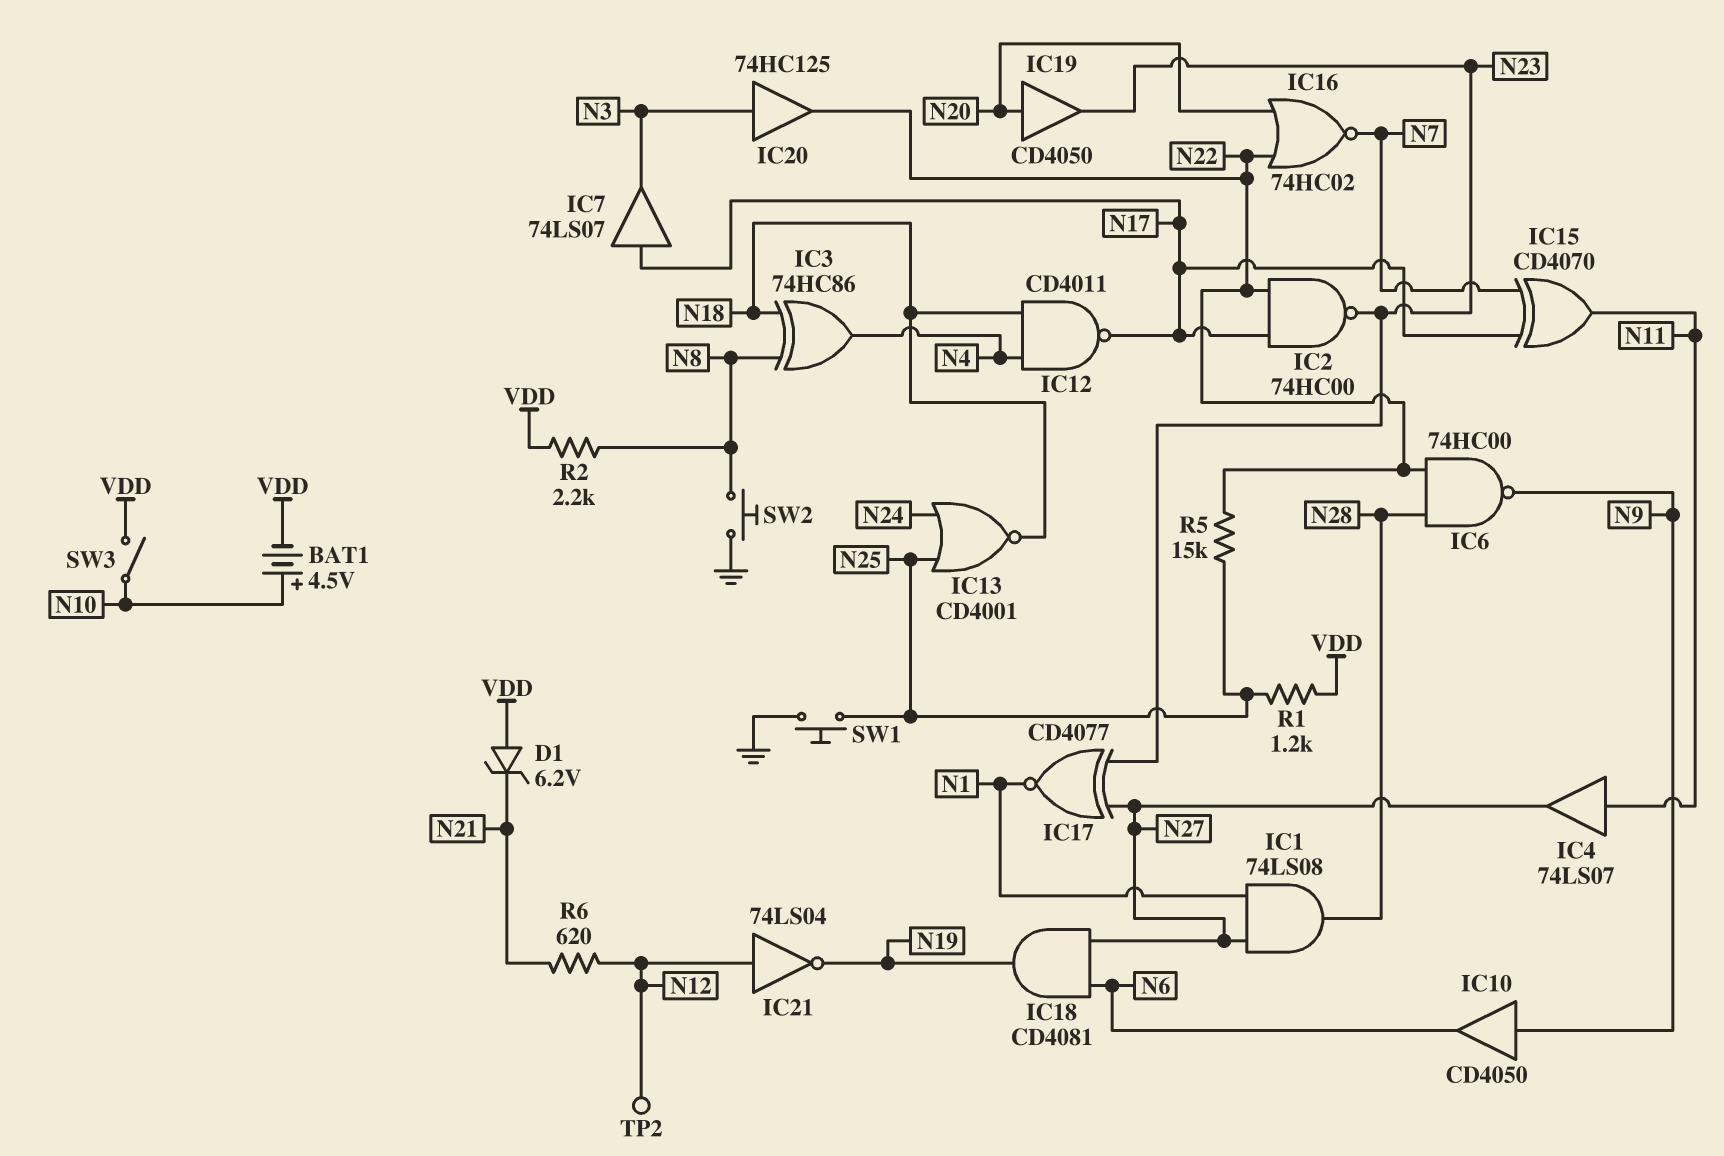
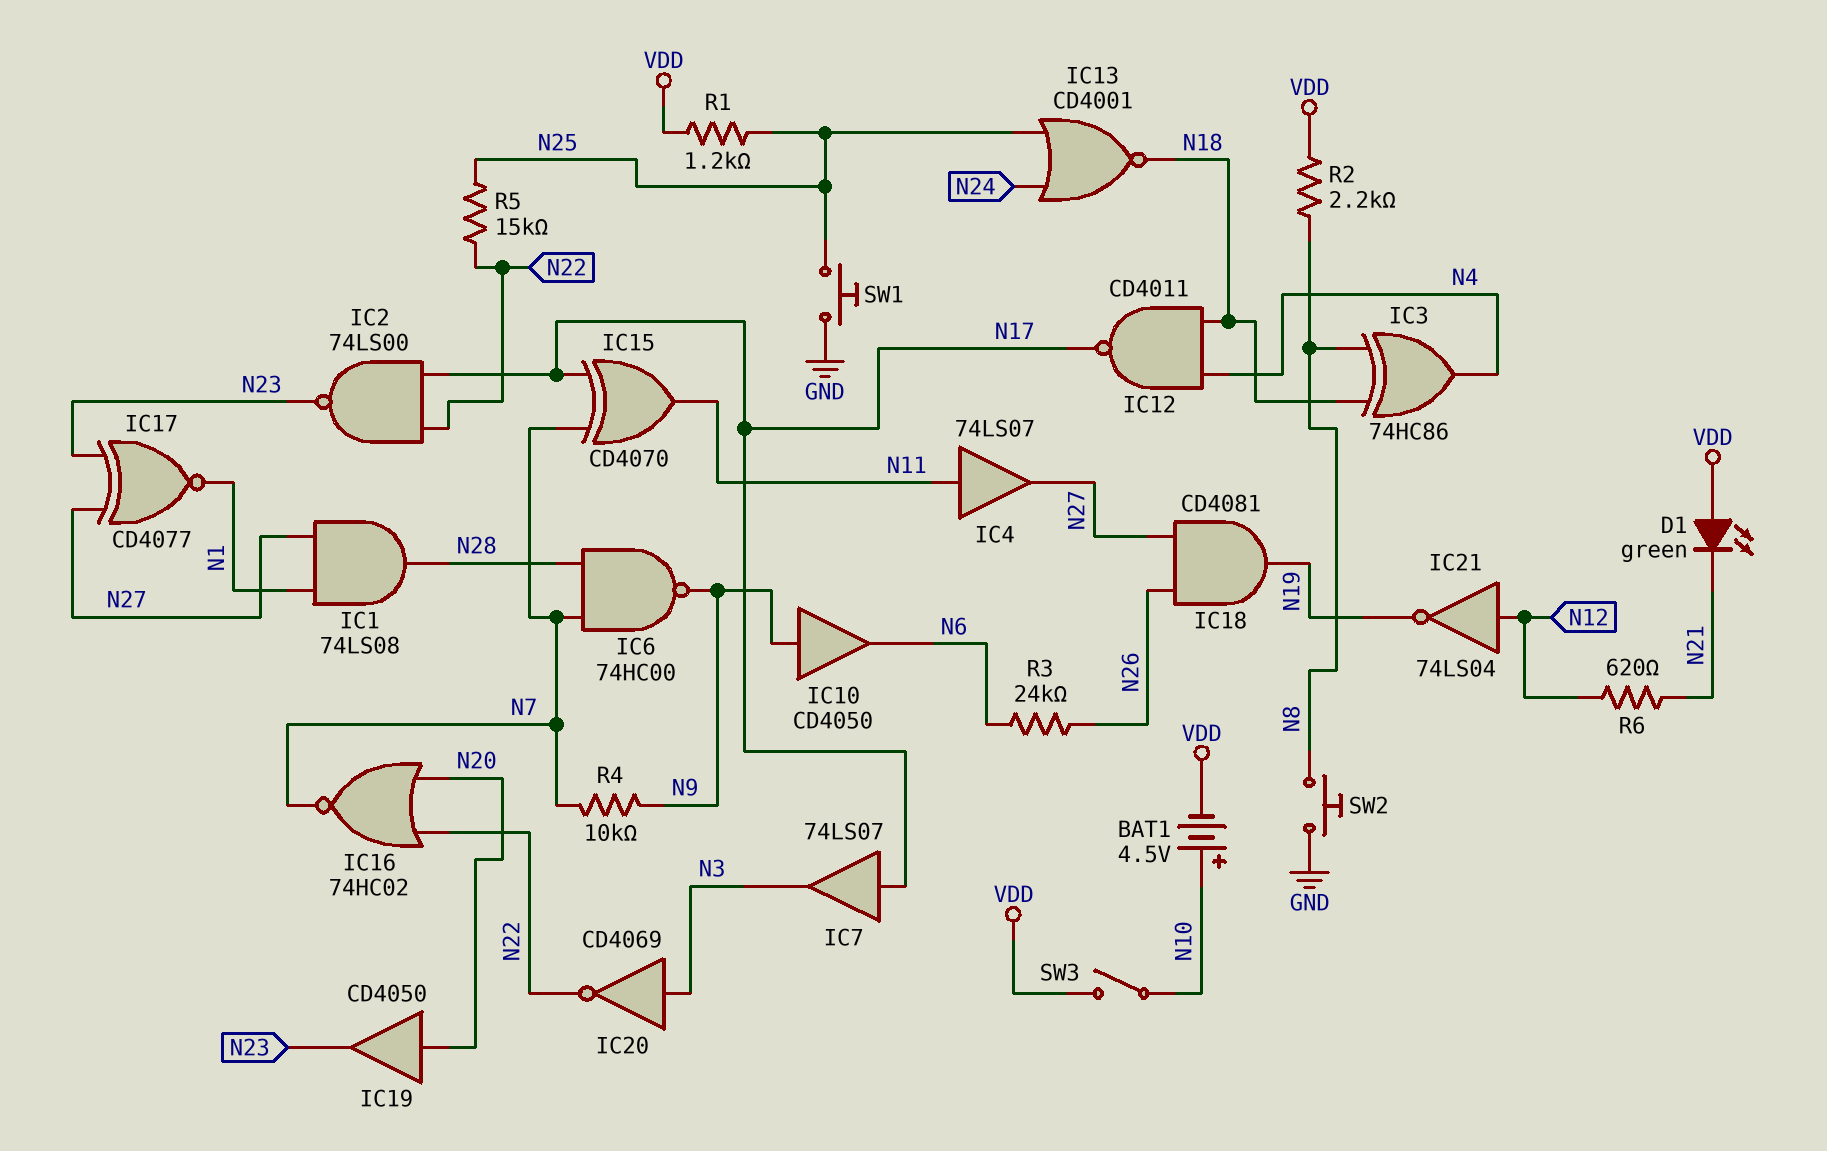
D1: zener 6.2V (A VDD, K N21) -> LED green (A VDD, K N21)
IC2: NAND 74HC00 (in N17, in N22, out N23) -> NAND 74LS00 (in N17, in N22, out N23)
IC6: NAND 74HC00 (in N22, in N28, out N9) -> NAND 74HC00 (in N7, in N28, out N9)
IC18: AND CD4081 (in N6, in N27, out N19) -> AND CD4081 (in N26, in N27, out N19)
IC20: buffer 74HC125 (in N3, out N22) -> NOT CD4069 (in N3, out N22)
R3: none -> 24k (N6, N26)
R4: none -> 10k (N7, N9)
TP2: test point (N12) -> none

